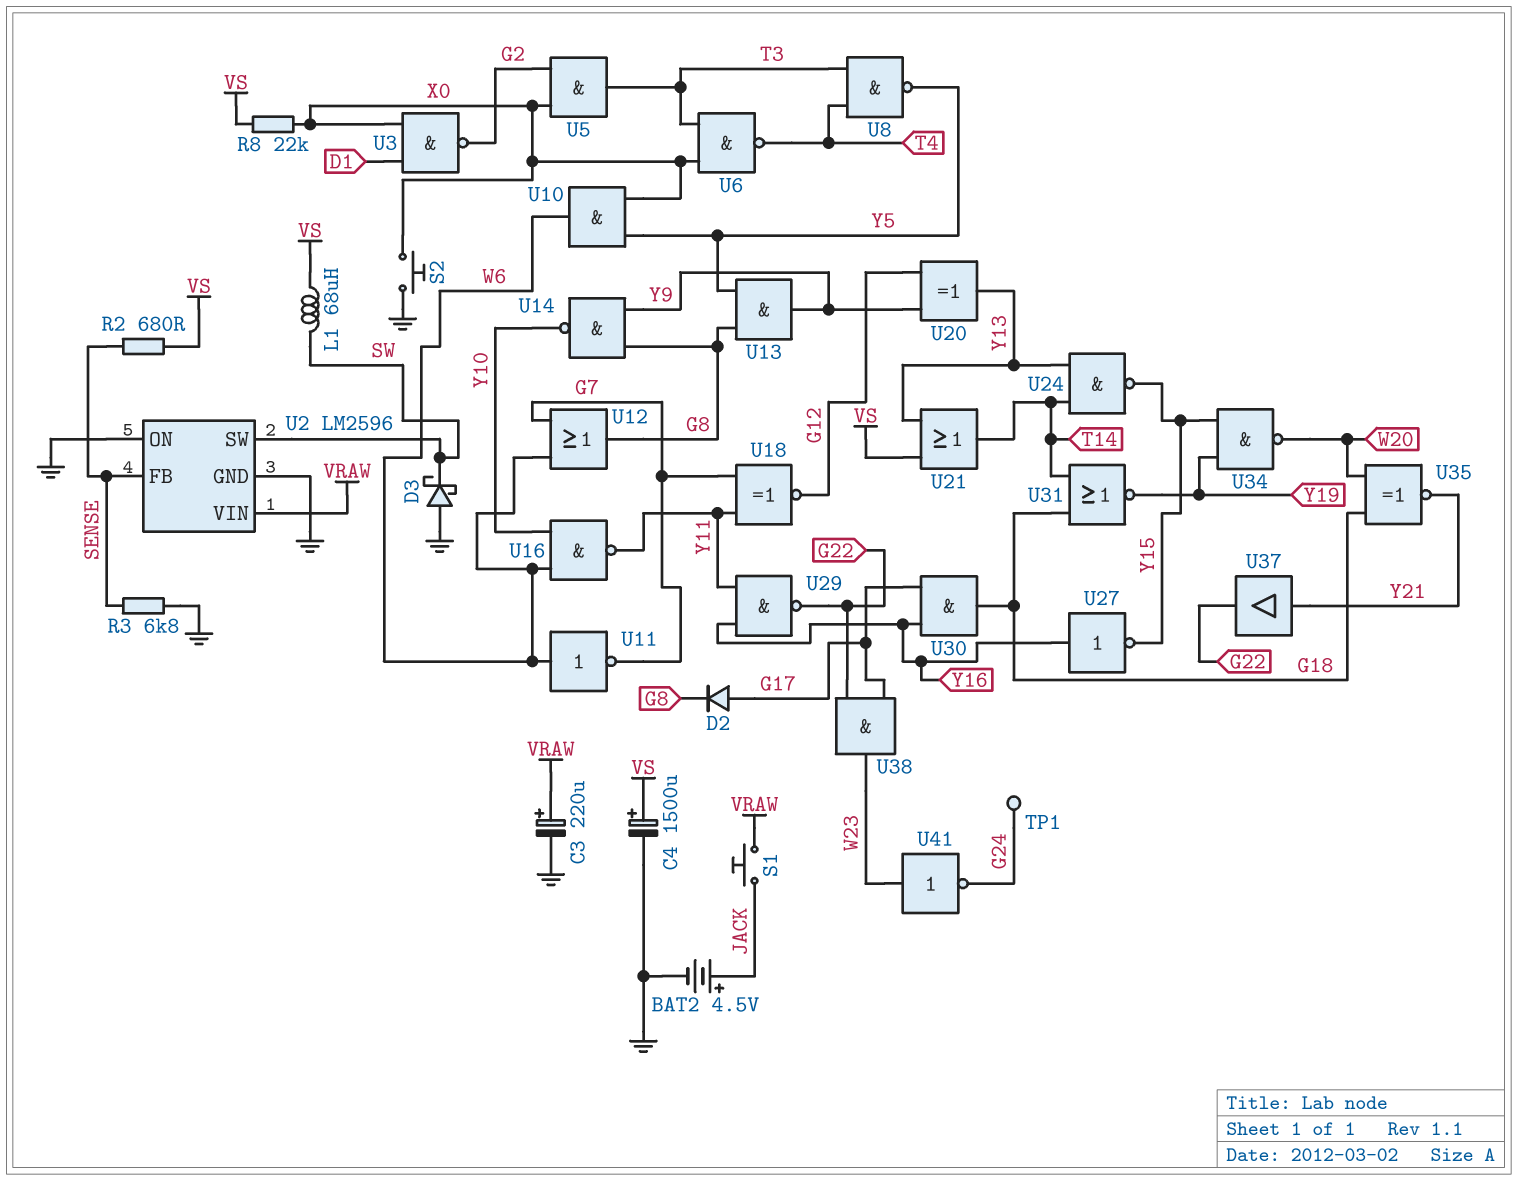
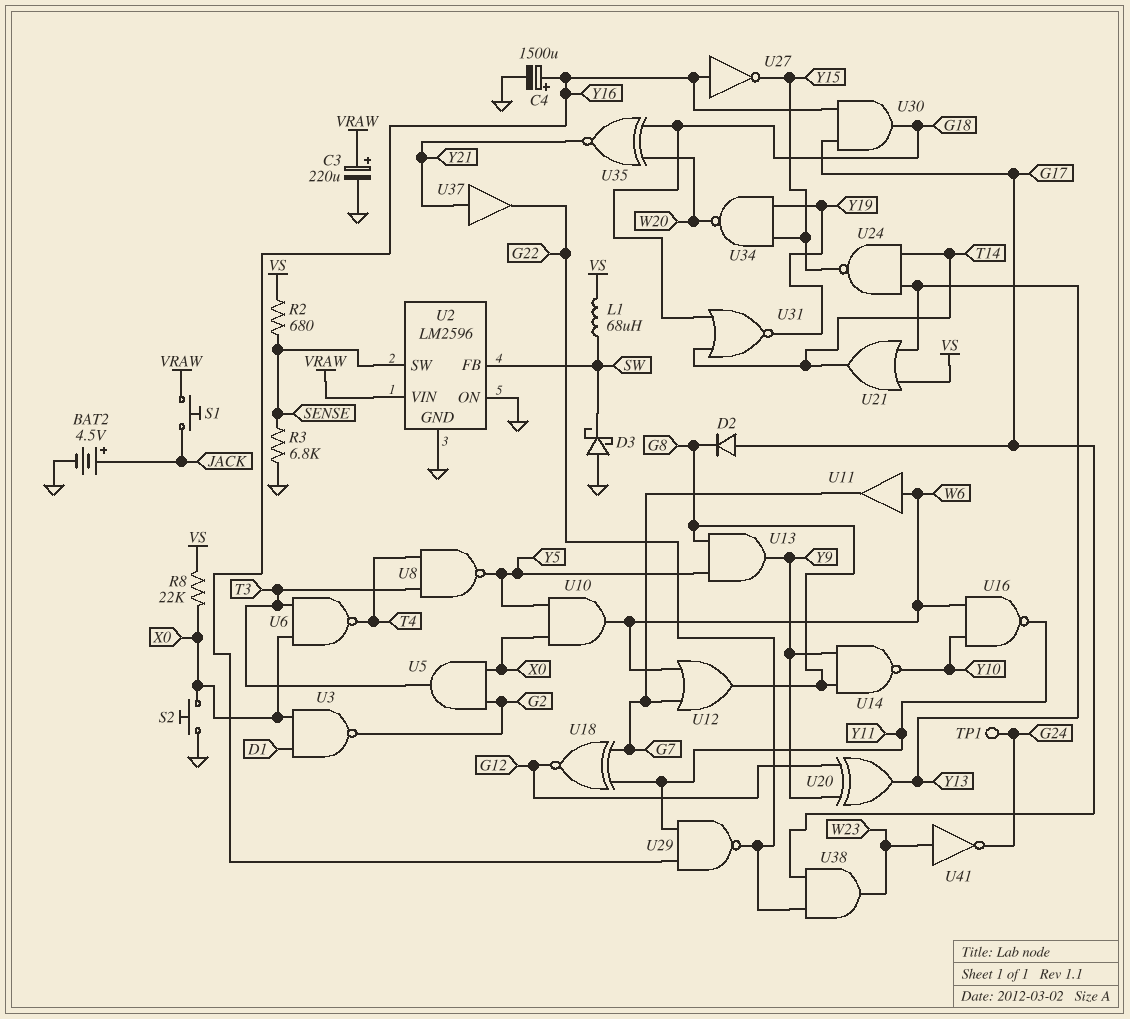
C4: 1500uF (plus VS, minus GND) -> 1500uF (plus Y16, minus GND)
U2 pin FB: SENSE -> SW
U2 pin SW: SW -> SENSE
U11: NOT (in W6, out G7) -> buffer (in W6, out G7)

